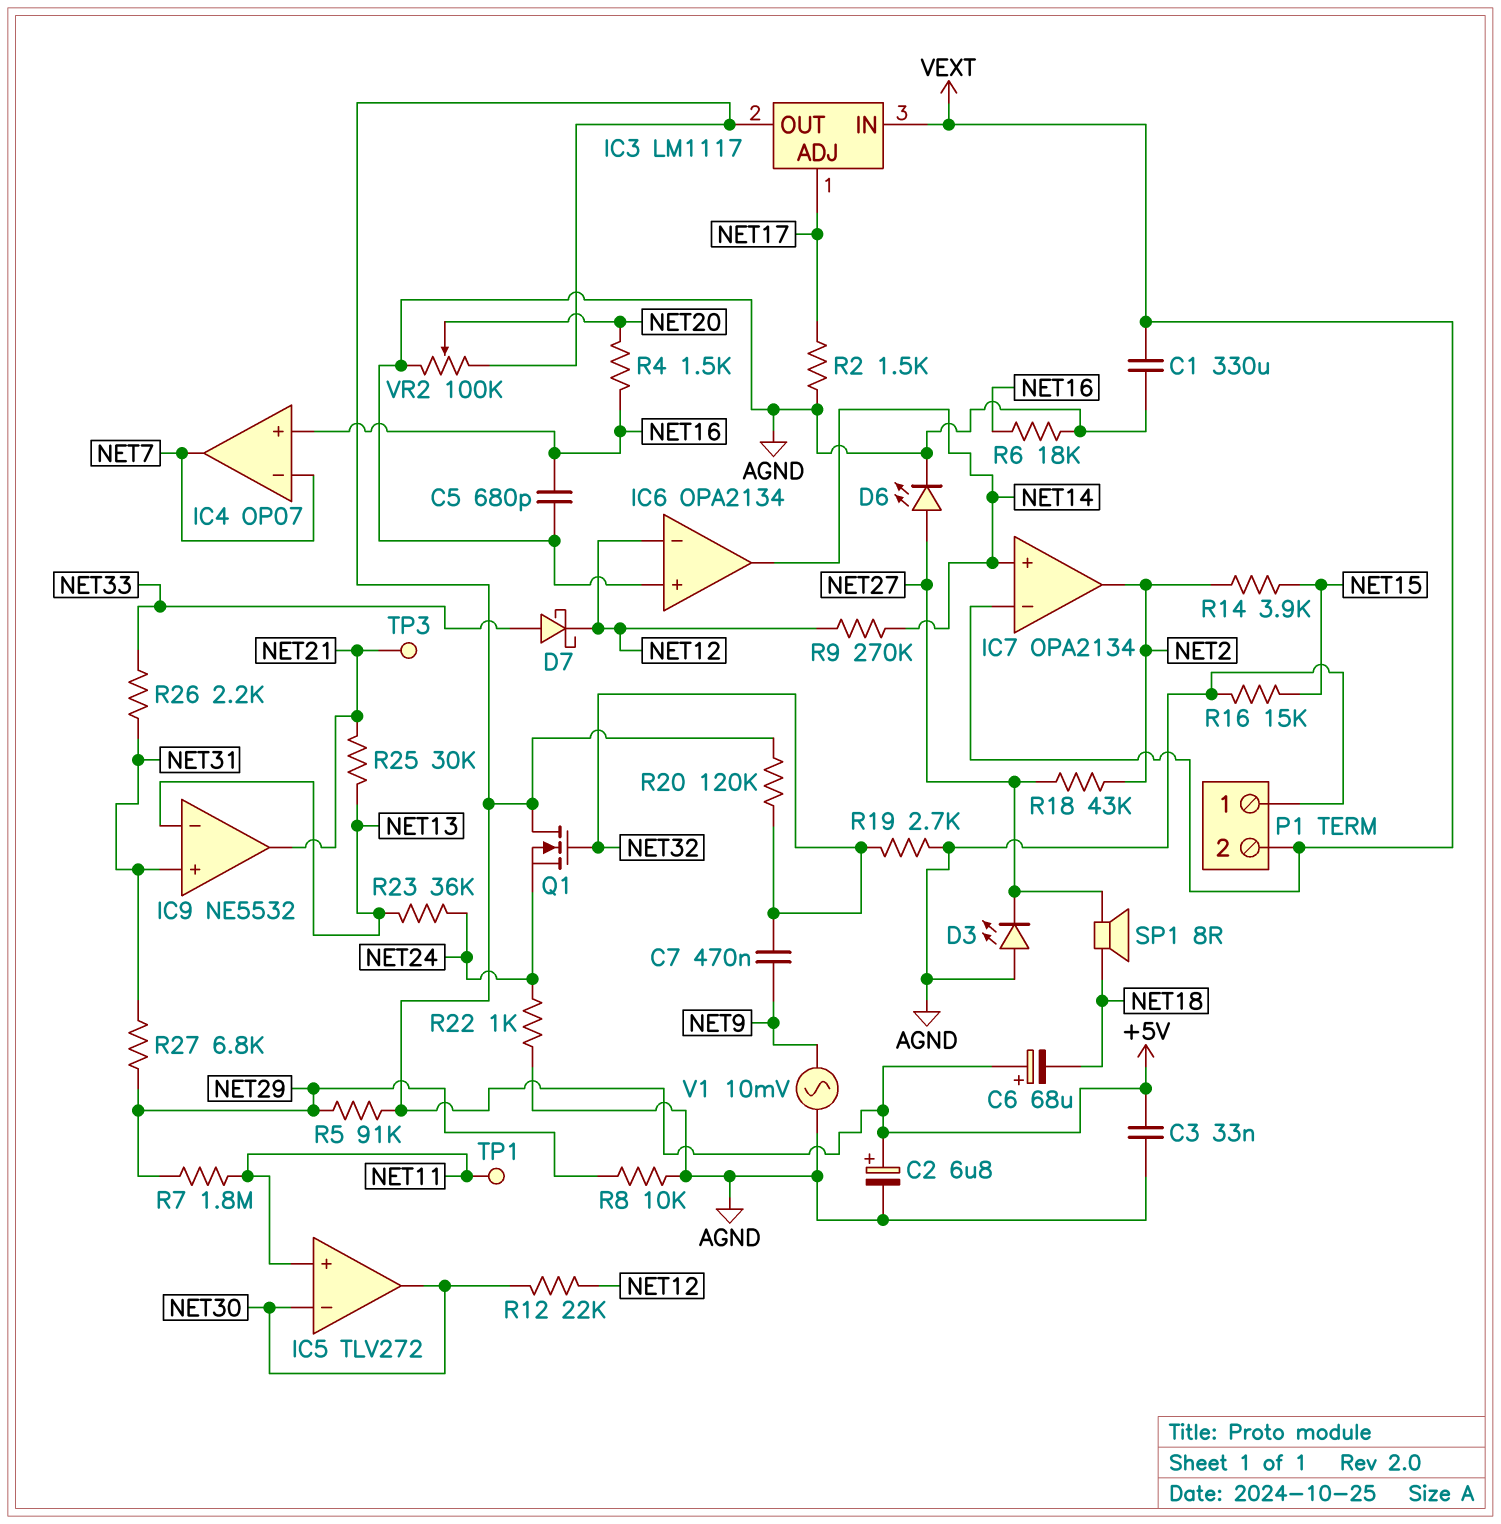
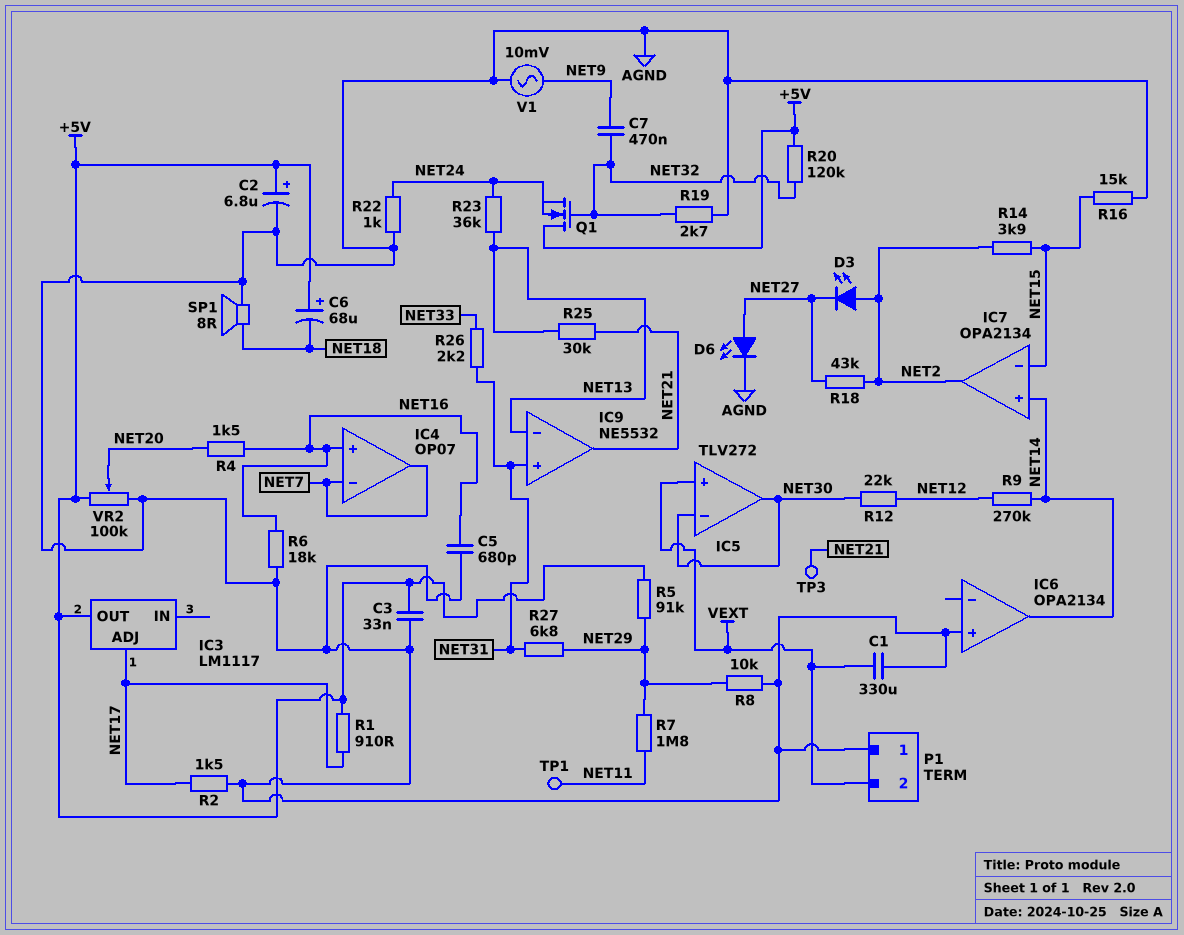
D3: LED (A AGND, K NET27) -> LED (A NET2, K NET27)
D7: schottky (A NET33, K NET12) -> none
IC3 pin IN: VEXT -> none
IC5 pin in+: NET11 -> VEXT
IC6 pin in-: NET12 -> none
IC7 pin in-: VEXT -> NET15
R1: none -> 910 (+5V, NET17)
SP1: speaker 8R (NET18, NET27) -> speaker 8R (AGND, NET18)

